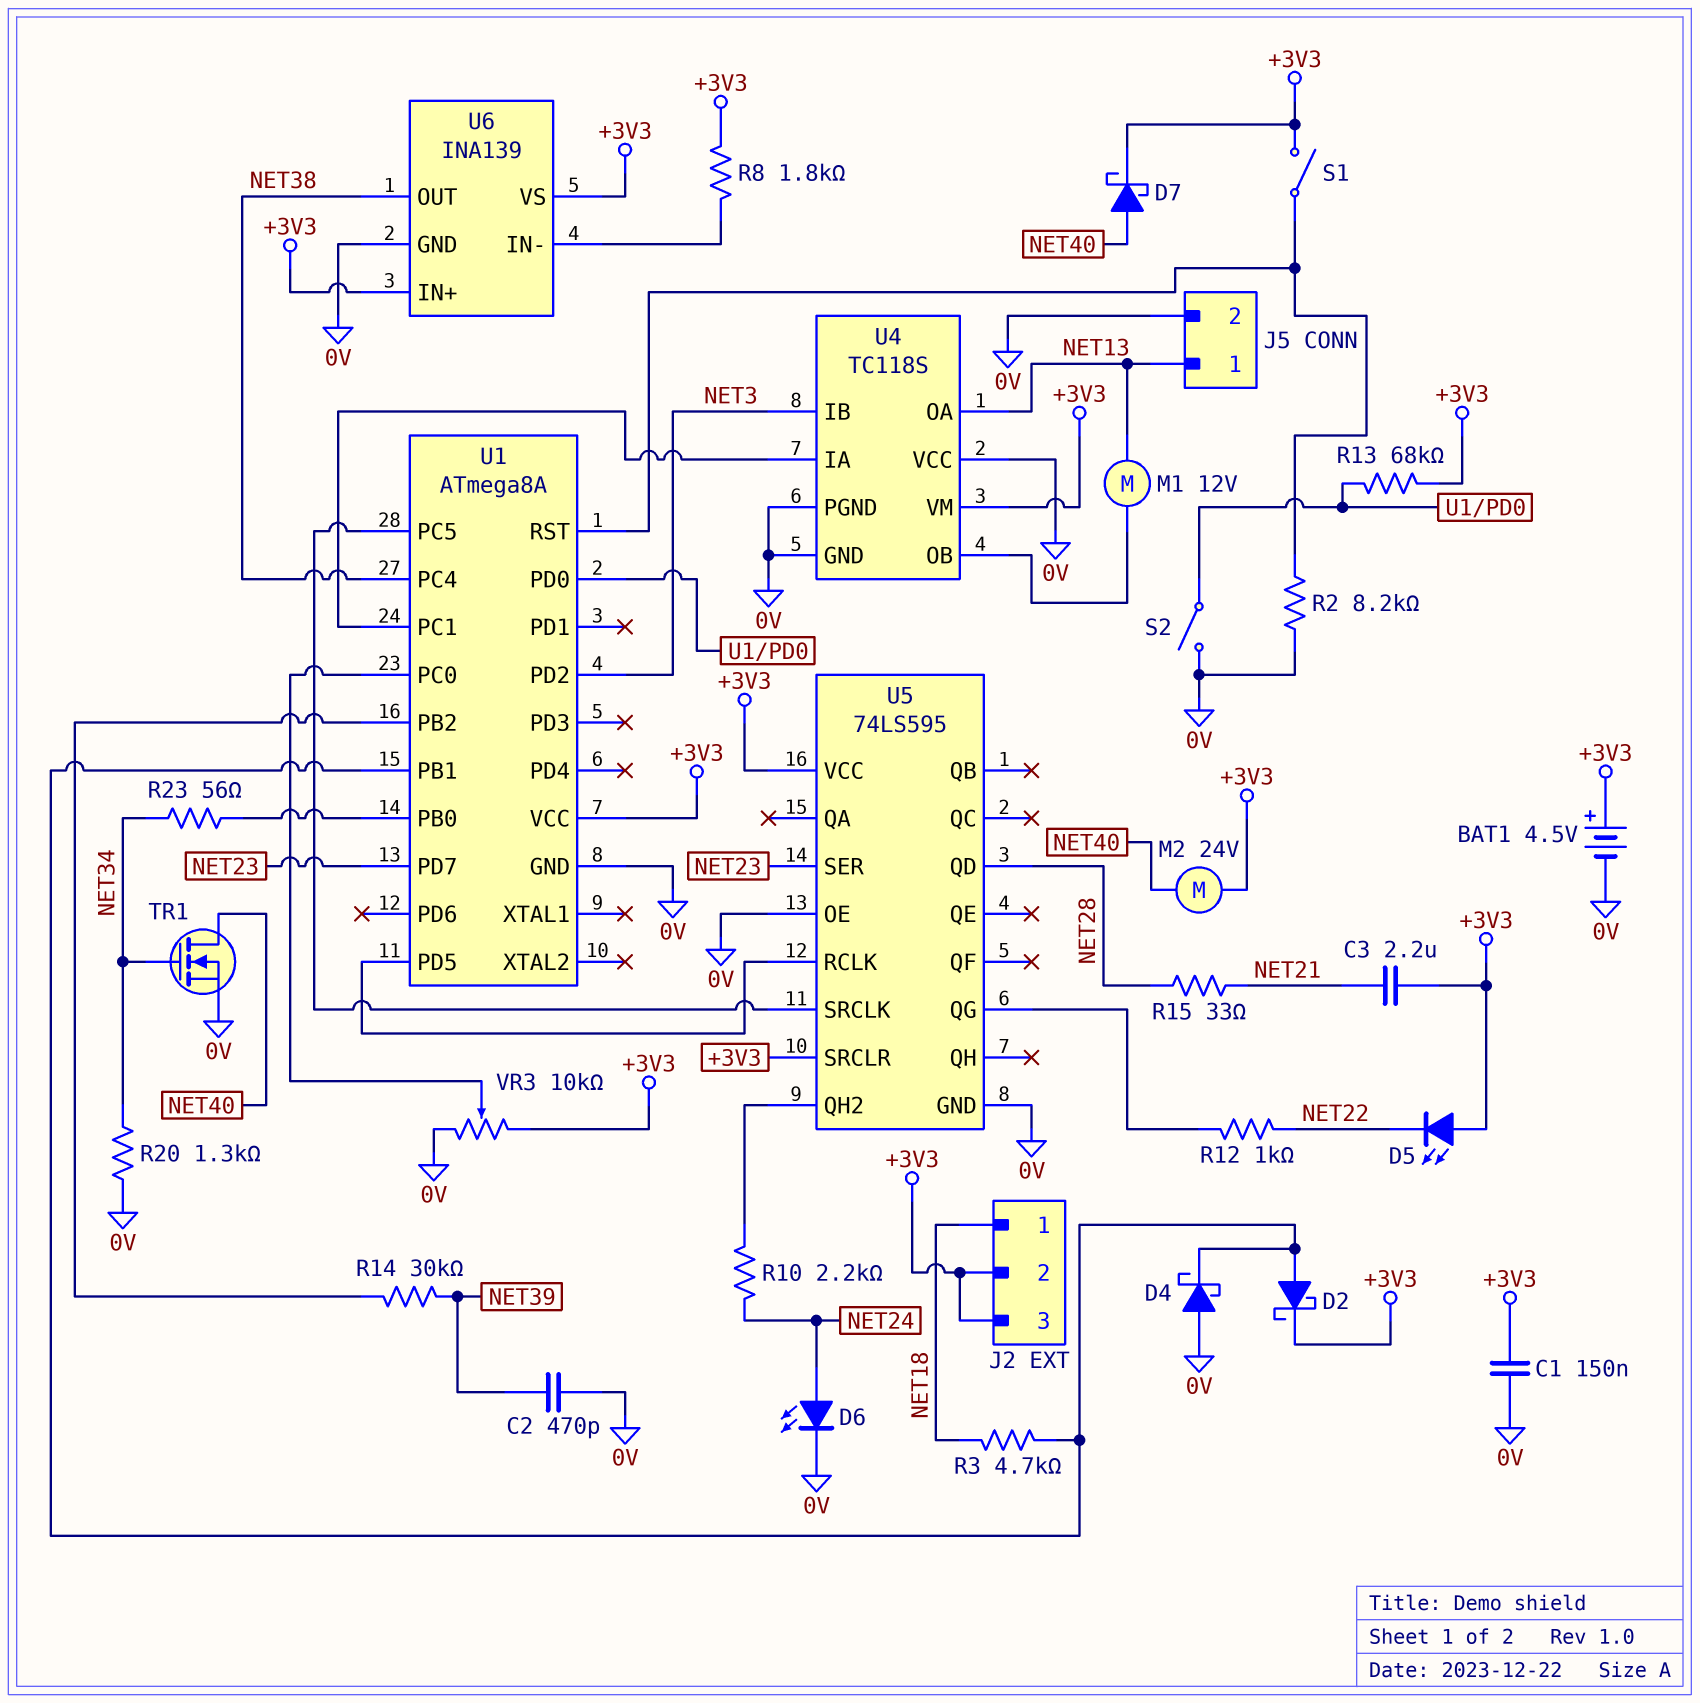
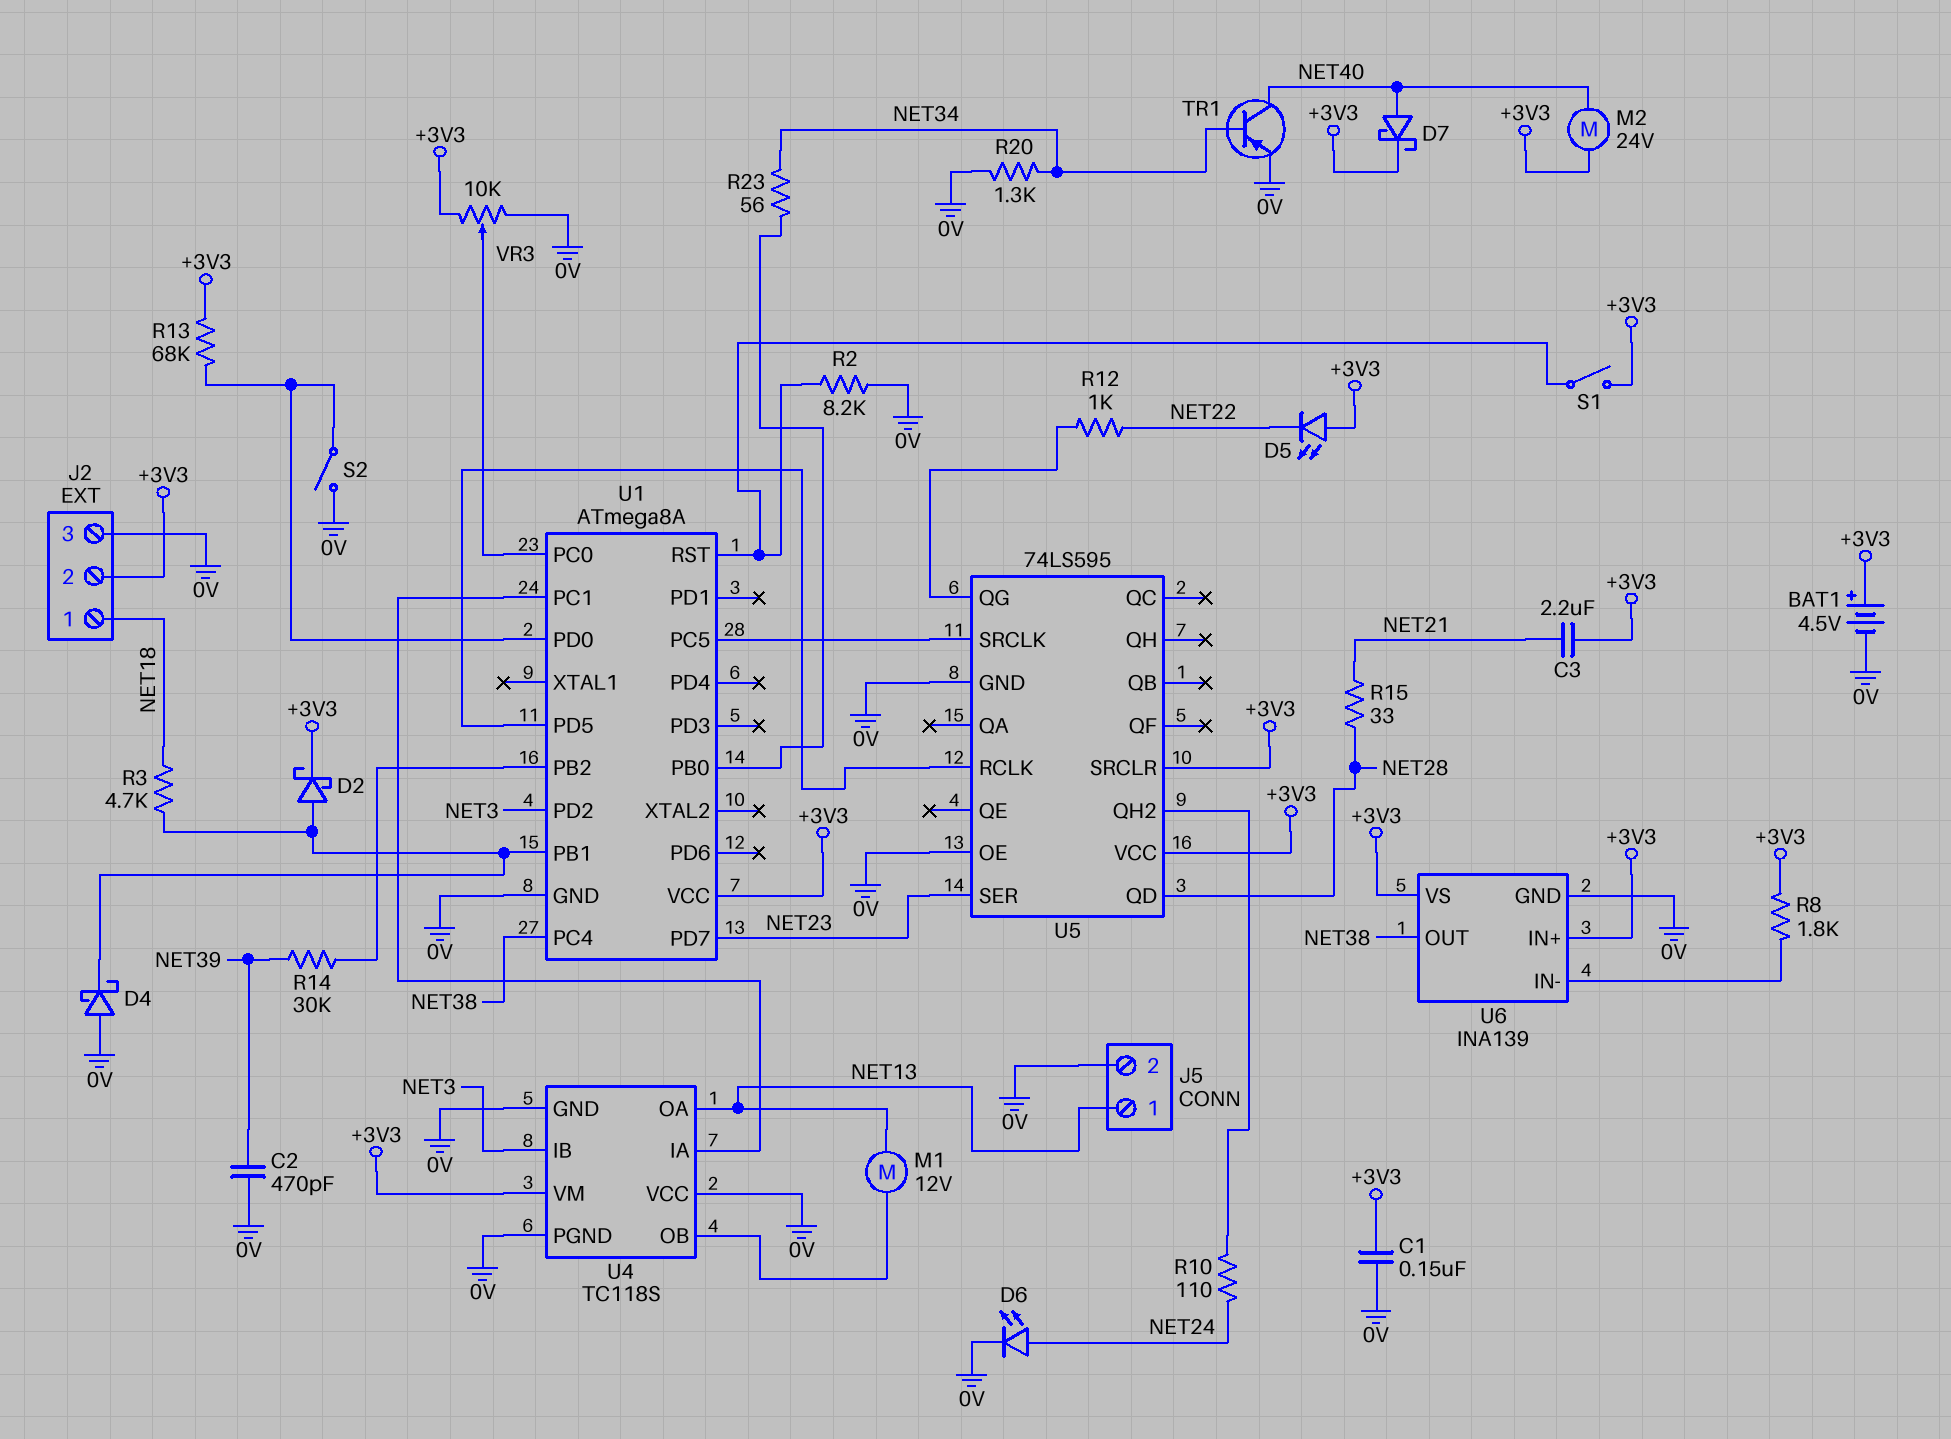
J2 pin 3: +3V3 -> 0V
R10: 2.2k (NET24, U5/QH2) -> 110 (NET24, U5/QH2)
TR1: NMOS (G NET34, D NET40, S 0V) -> PNP (B NET34, C NET40, E 0V)

